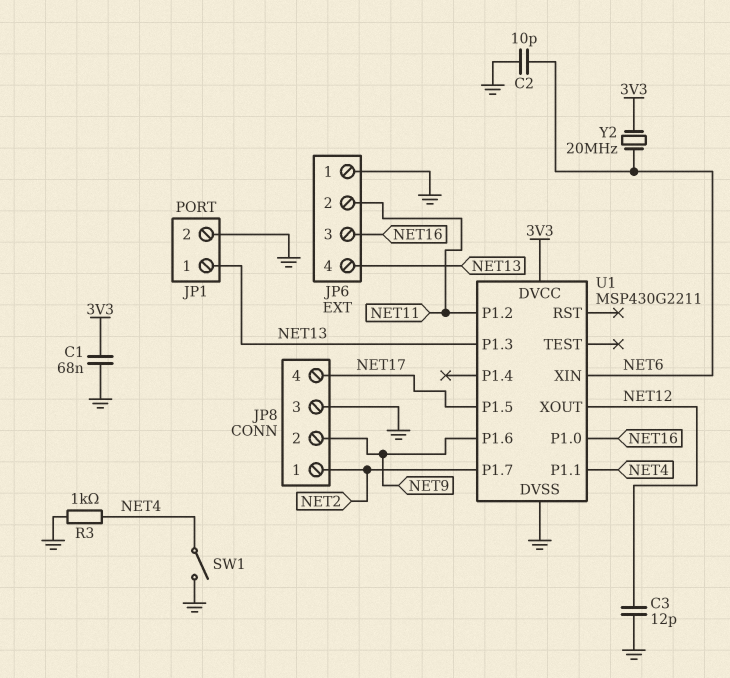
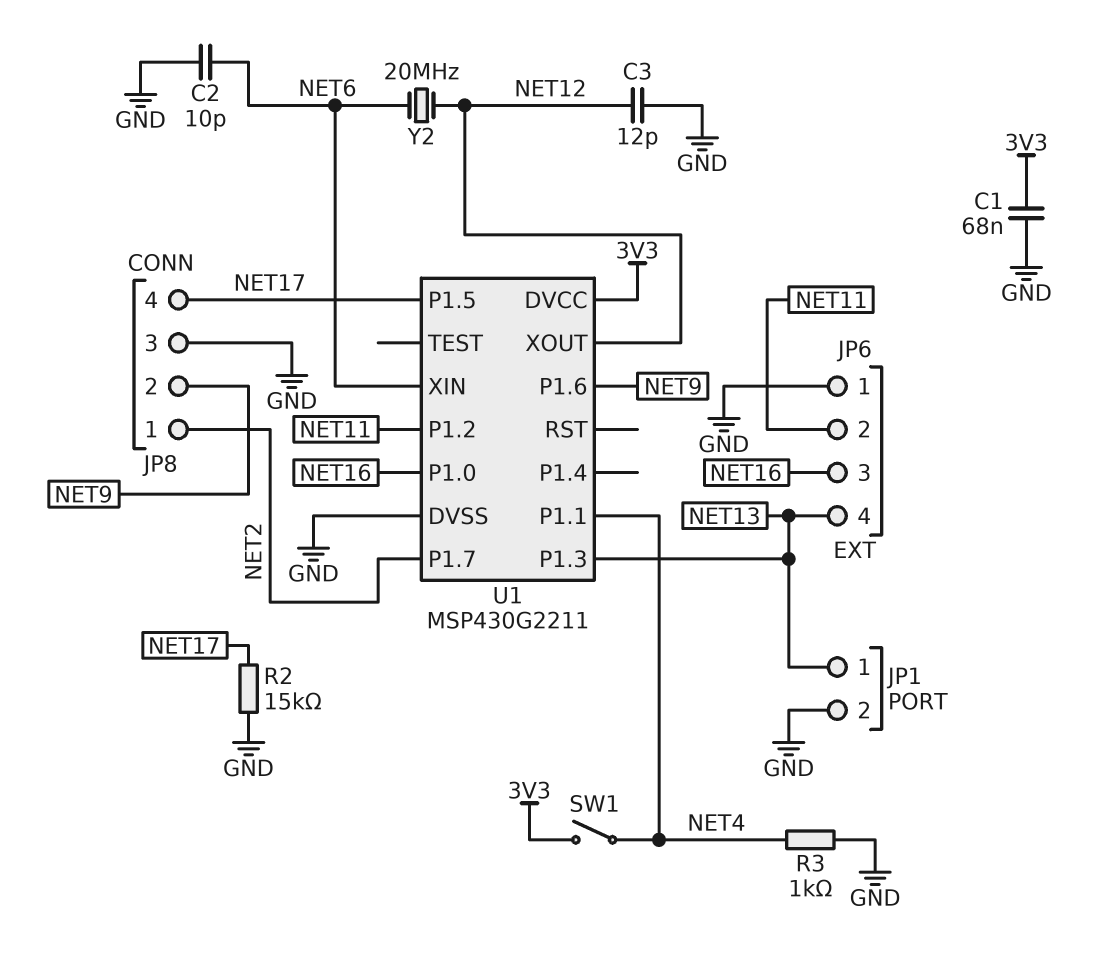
R2: none -> 15k (GND, NET17)
SW1: switch (GND, NET4) -> switch (3V3, NET4)
Y2: 20MHz (3V3, NET6) -> 20MHz (NET6, NET12)

